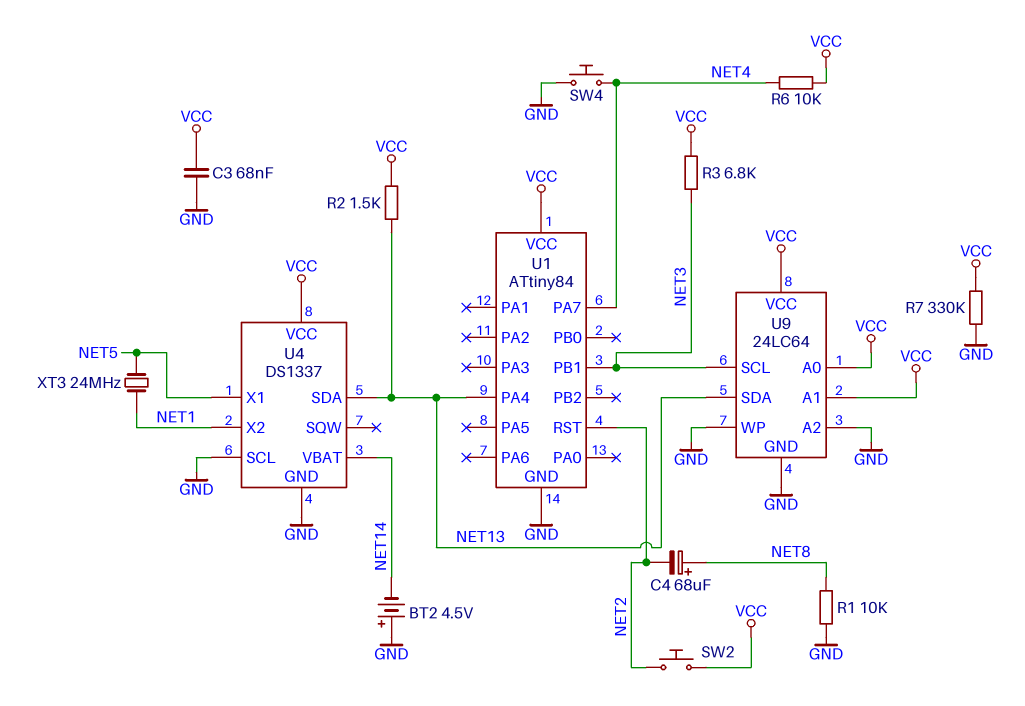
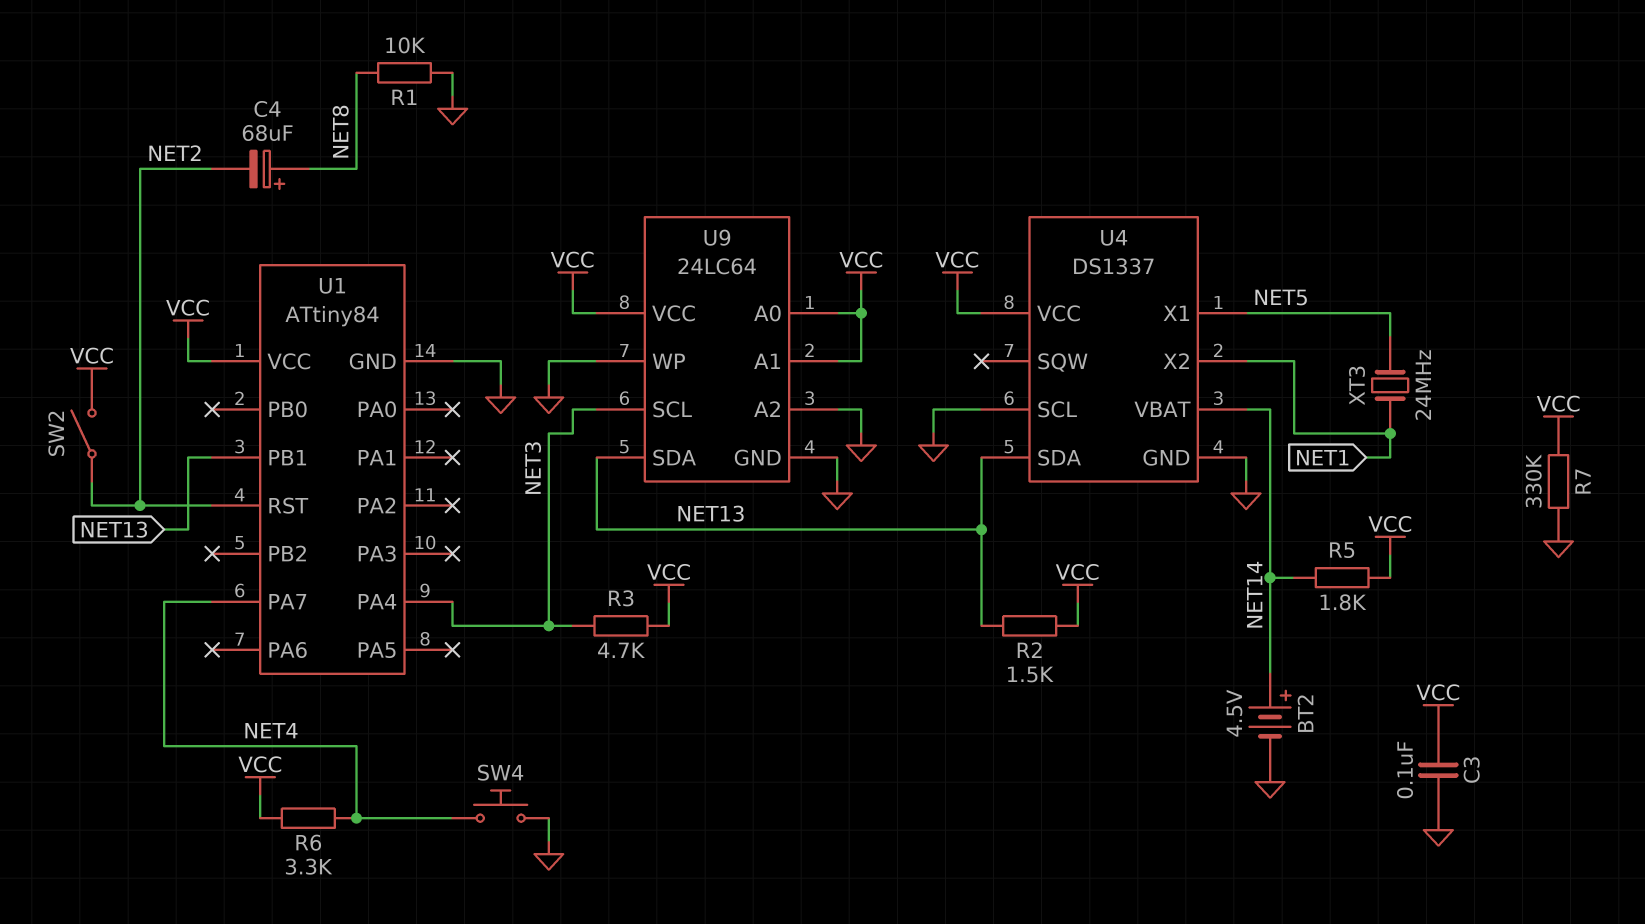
BT2: 4.5V (plus GND, minus NET14) -> 4.5V (plus NET14, minus GND)
C3: 68nF (GND, VCC) -> 100nF (GND, VCC)
R3: 6.8k (NET3, VCC) -> 4.7k (NET3, VCC)
R5: none -> 1.8k (NET14, VCC)
R6: 10k (NET4, VCC) -> 3.3k (NET4, VCC)
SW2: button (NET2, VCC) -> switch (NET2, VCC)
U1 pin PA4: NET13 -> NET3
U1 pin PB1: NET3 -> NET13

